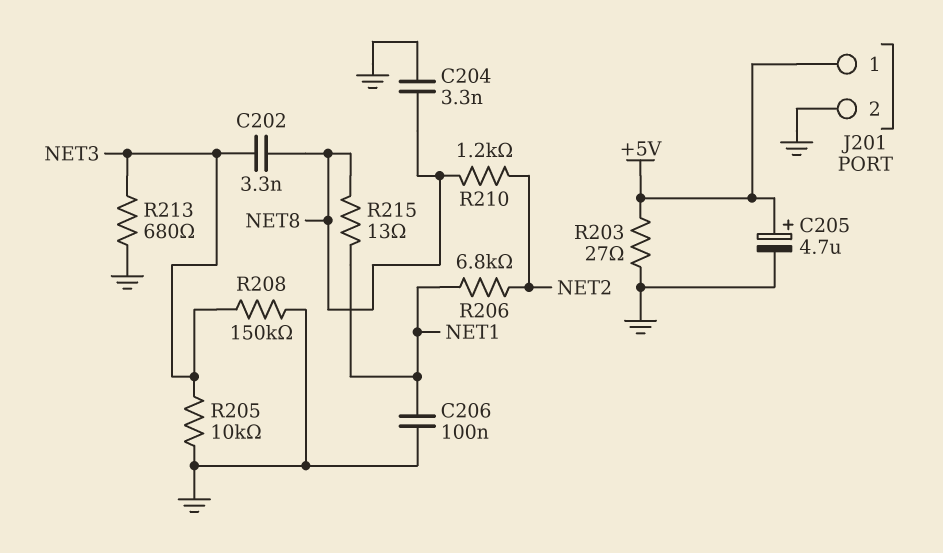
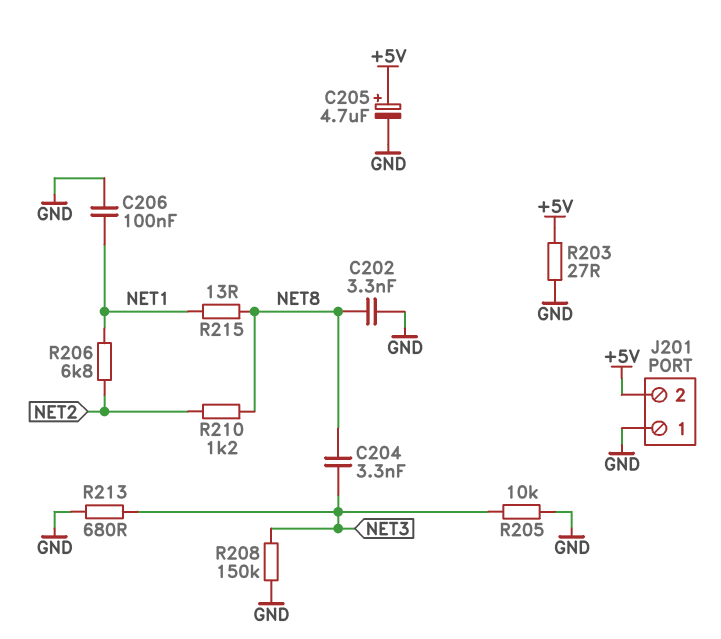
C202: 3.3nF (NET3, NET8) -> 3.3nF (GND, NET8)
C204: 3.3nF (GND, NET8) -> 3.3nF (NET3, NET8)
J201 pin 1: +5V -> GND
J201 pin 2: GND -> +5V

